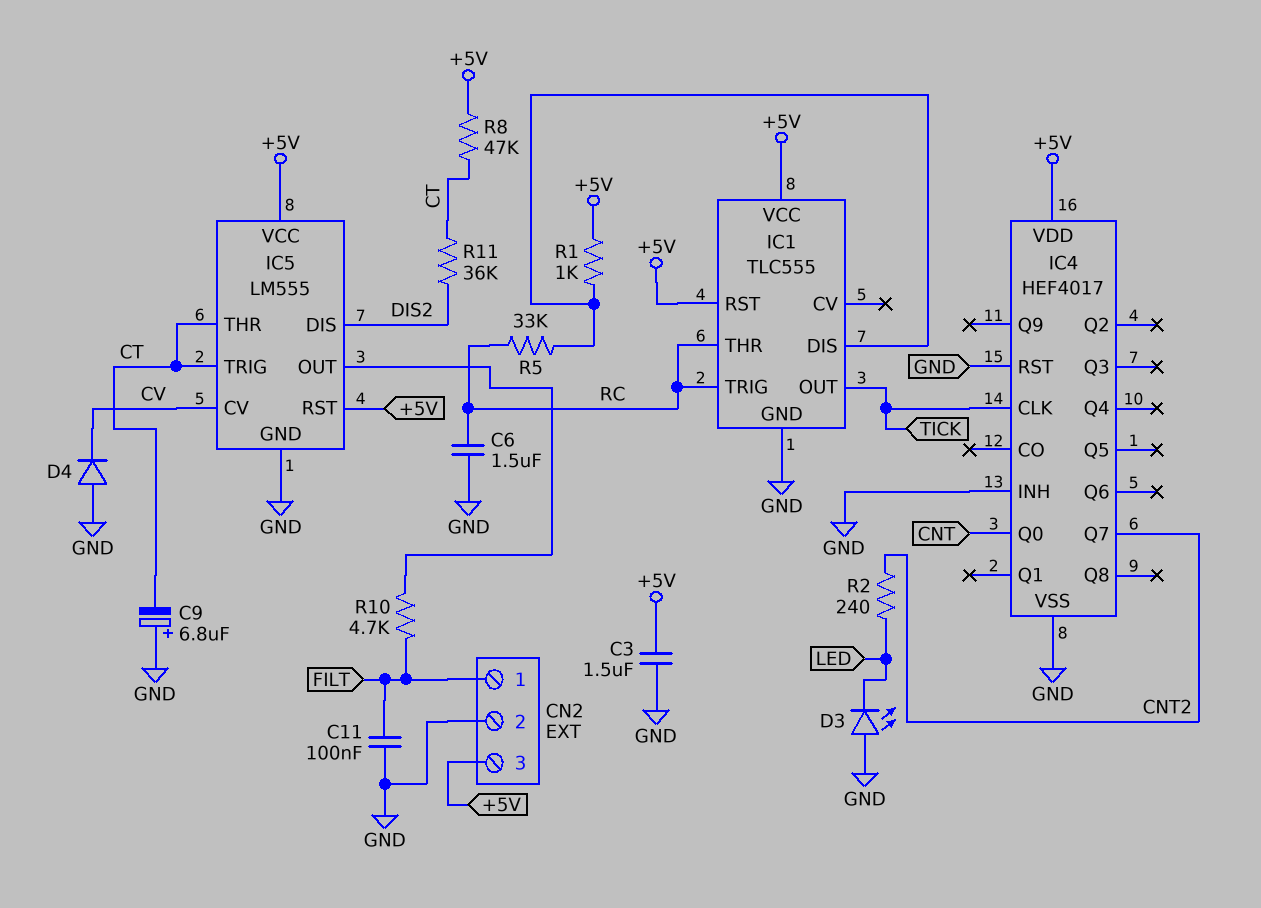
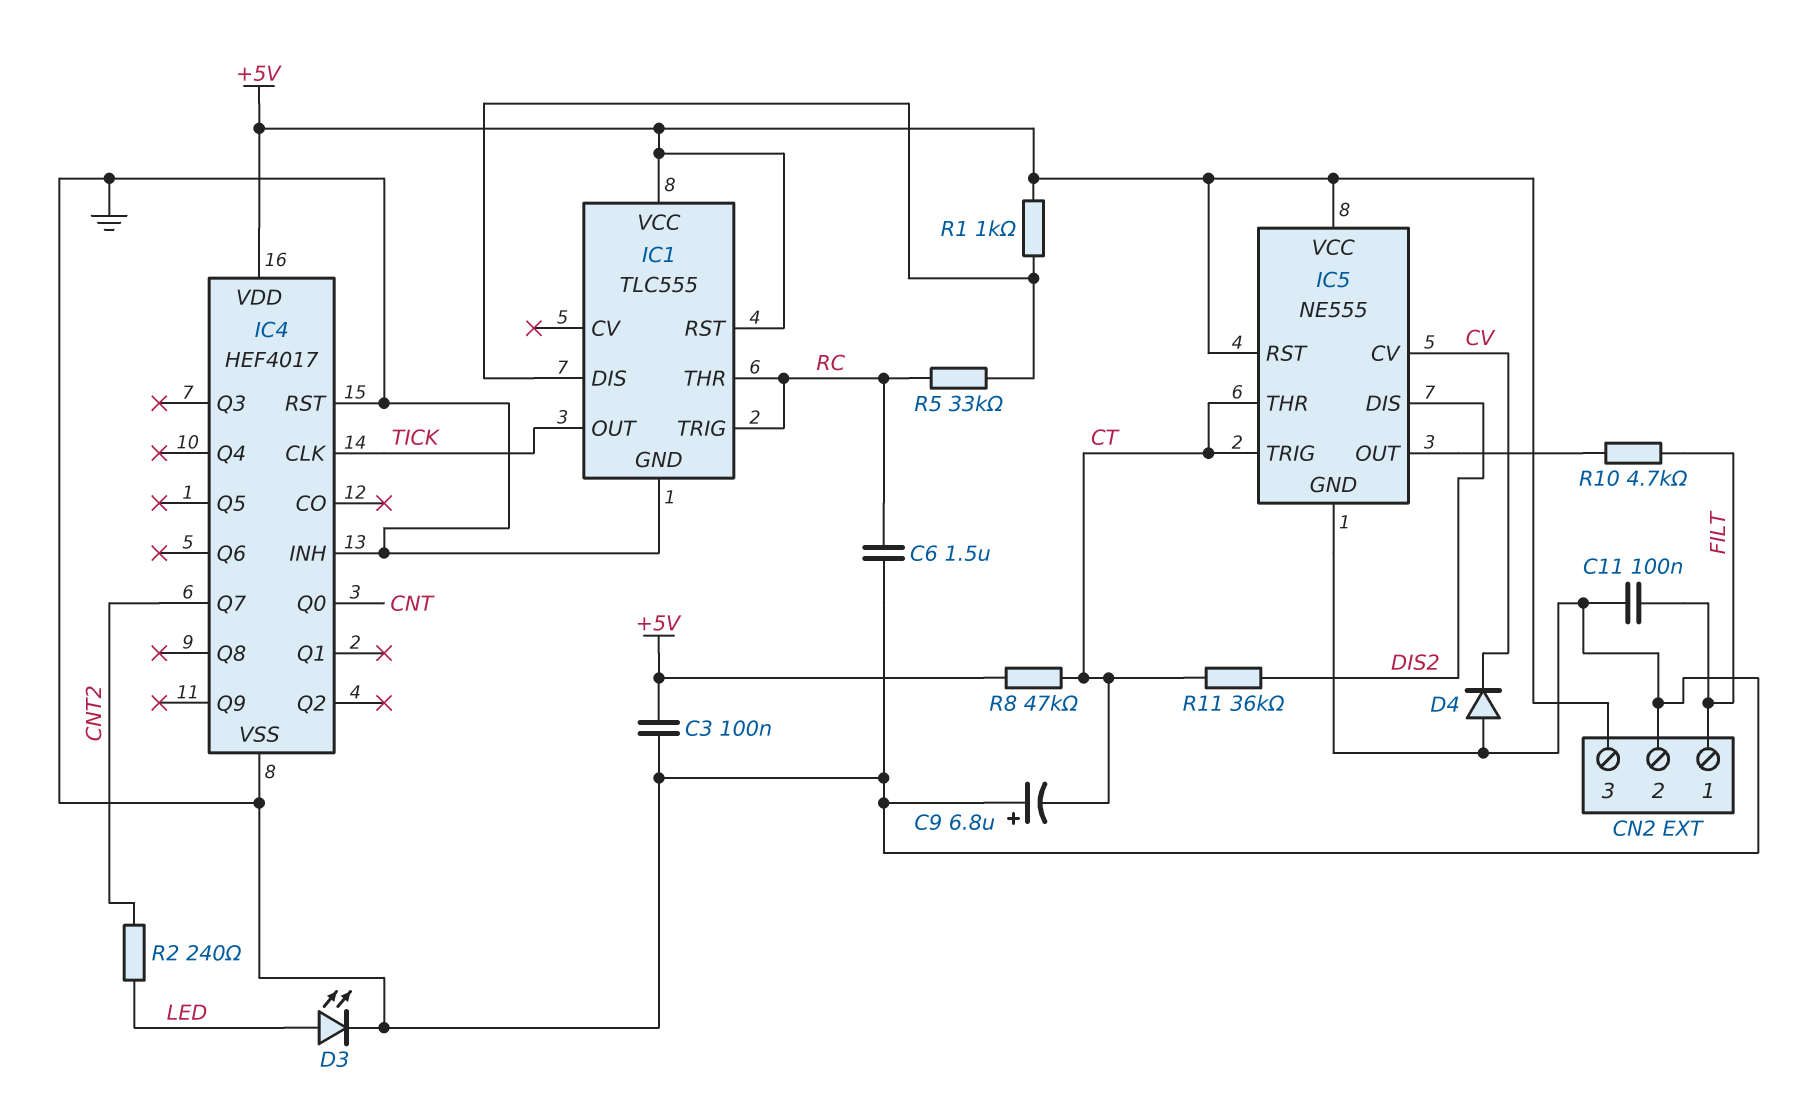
C3: 1.5uF (+5V, GND) -> 100nF (+5V, GND)
D3: LED (A GND, K LED) -> LED (A LED, K GND)
IC5: LM555 -> NE555

